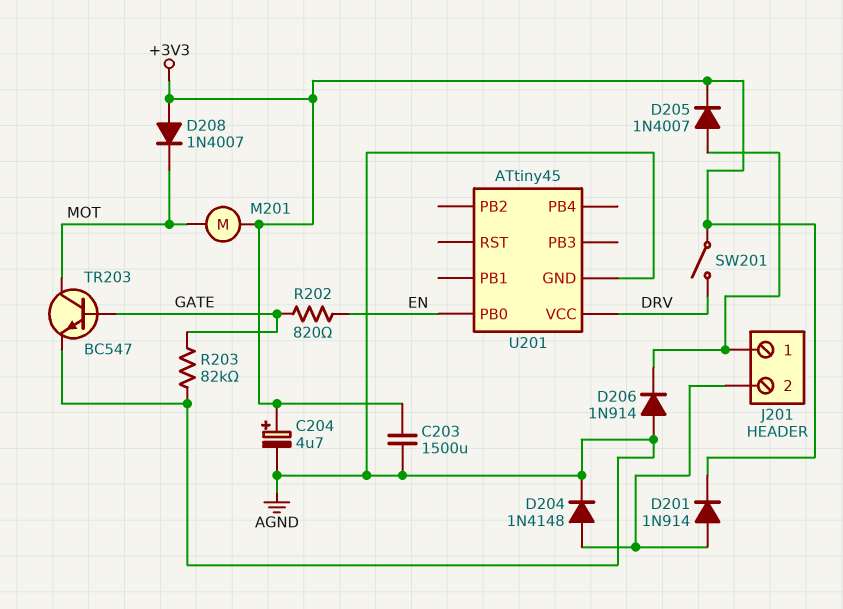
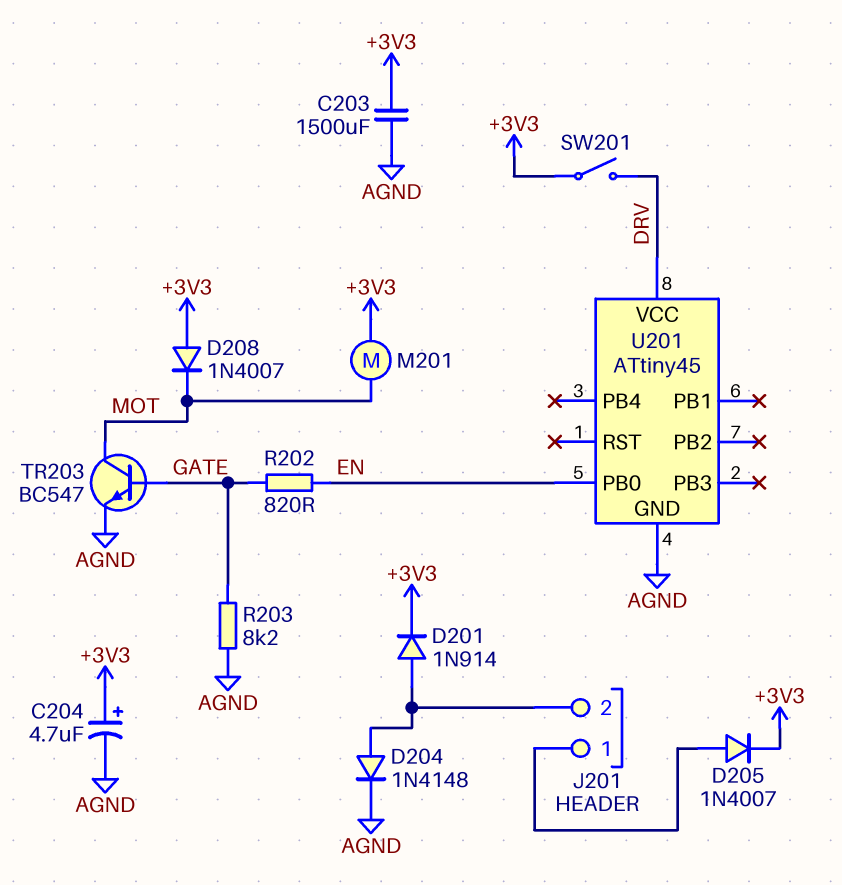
D206: diode 1N914 (A AGND, K J201/1) -> none
R203: 82k (AGND, GATE) -> 8.2k (AGND, GATE)

